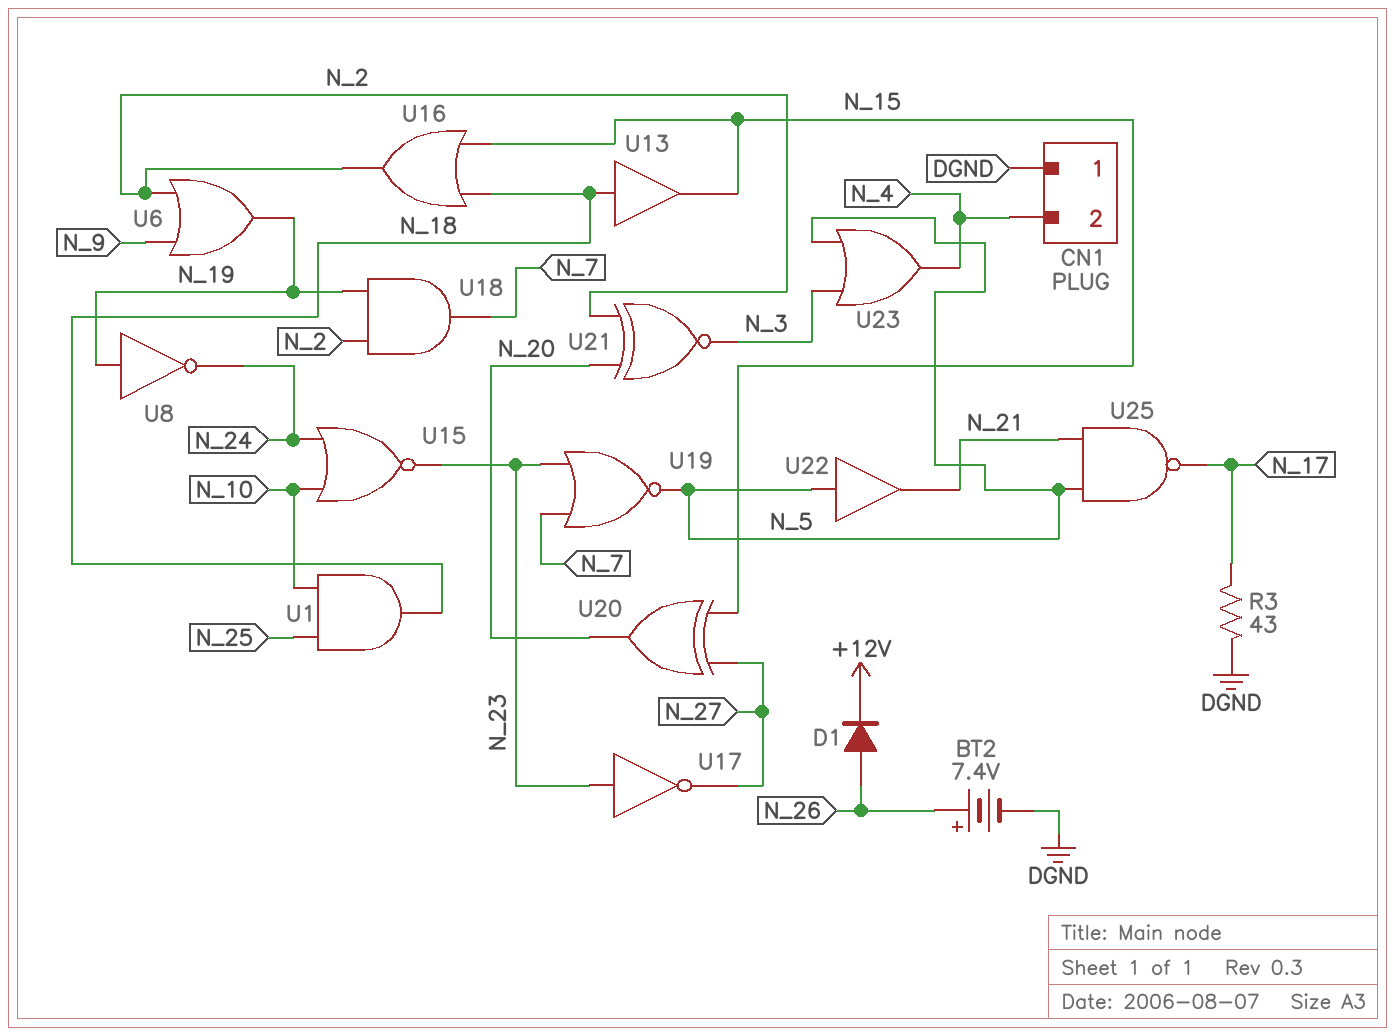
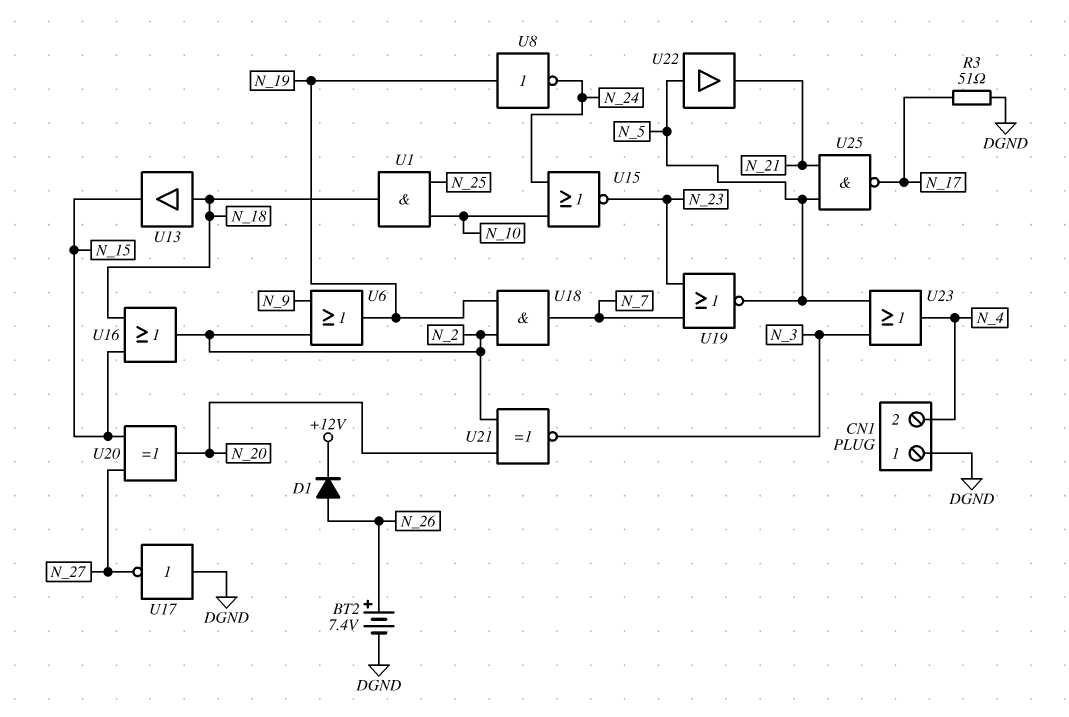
R3: 43 (DGND, N_17) -> 51 (DGND, N_17)
U17: NOT (in N_23, out N_27) -> NOT (in DGND, out N_27)

